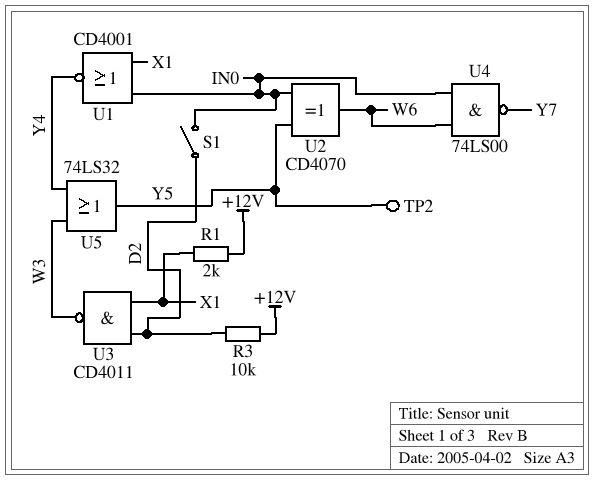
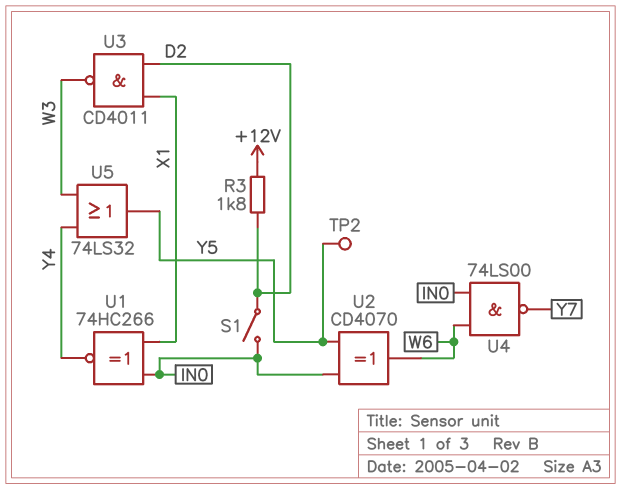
R1: 2k (+12V, X1) -> none
R3: 10k (+12V, D2) -> 1.8k (+12V, D2)
U1: NOR CD4001 (in IN0, in X1, out Y4) -> XNOR 74HC266 (in IN0, in X1, out Y4)

